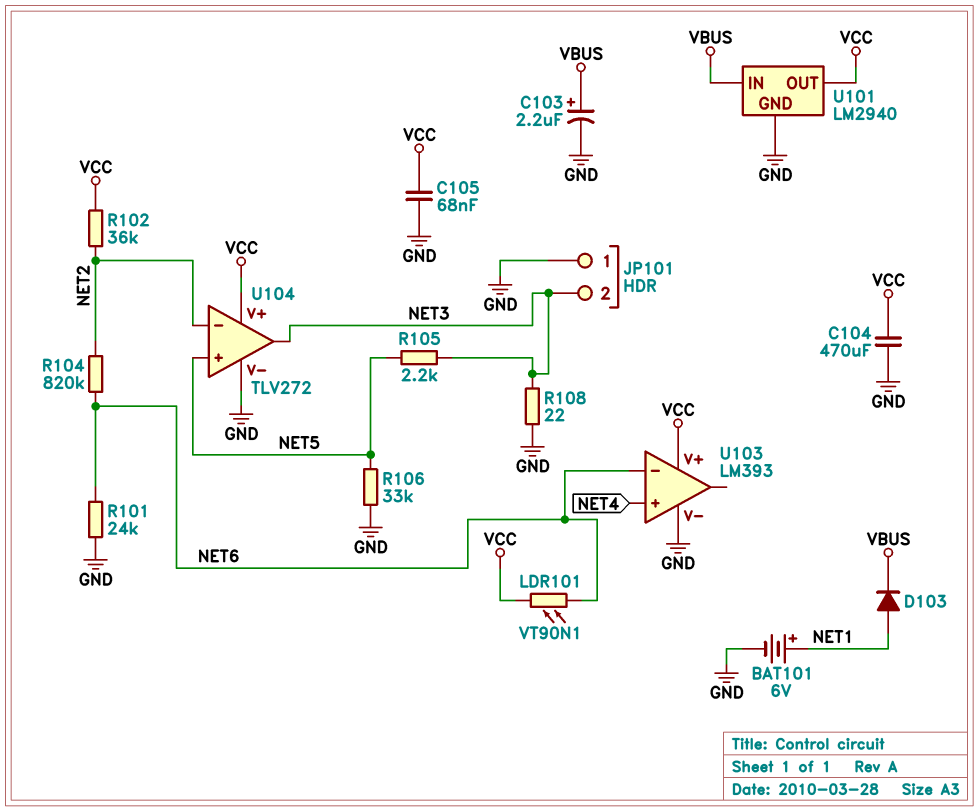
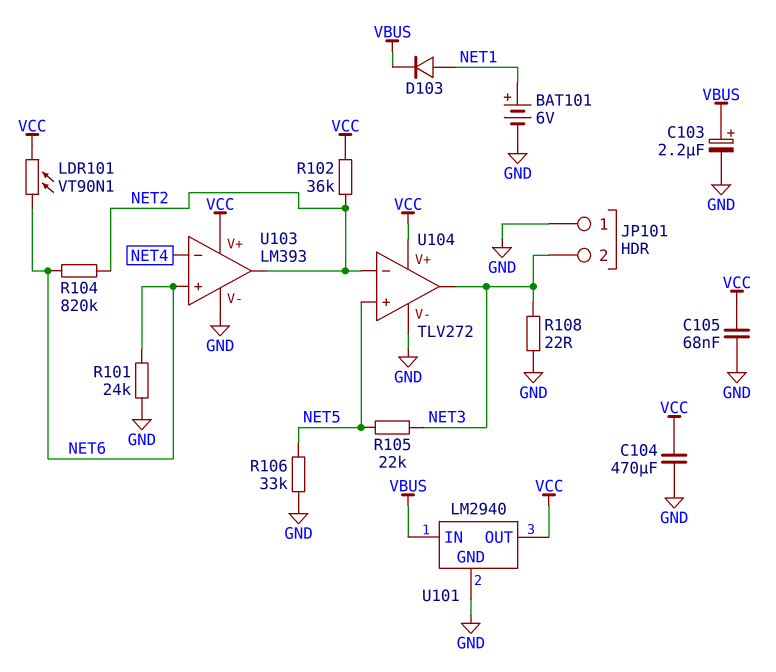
R105: 2.2k (NET3, NET5) -> 22k (NET3, NET5)
U103 pin in+: NET4 -> NET6
U103 pin in-: NET6 -> NET4
U103 pin out: none -> NET2

